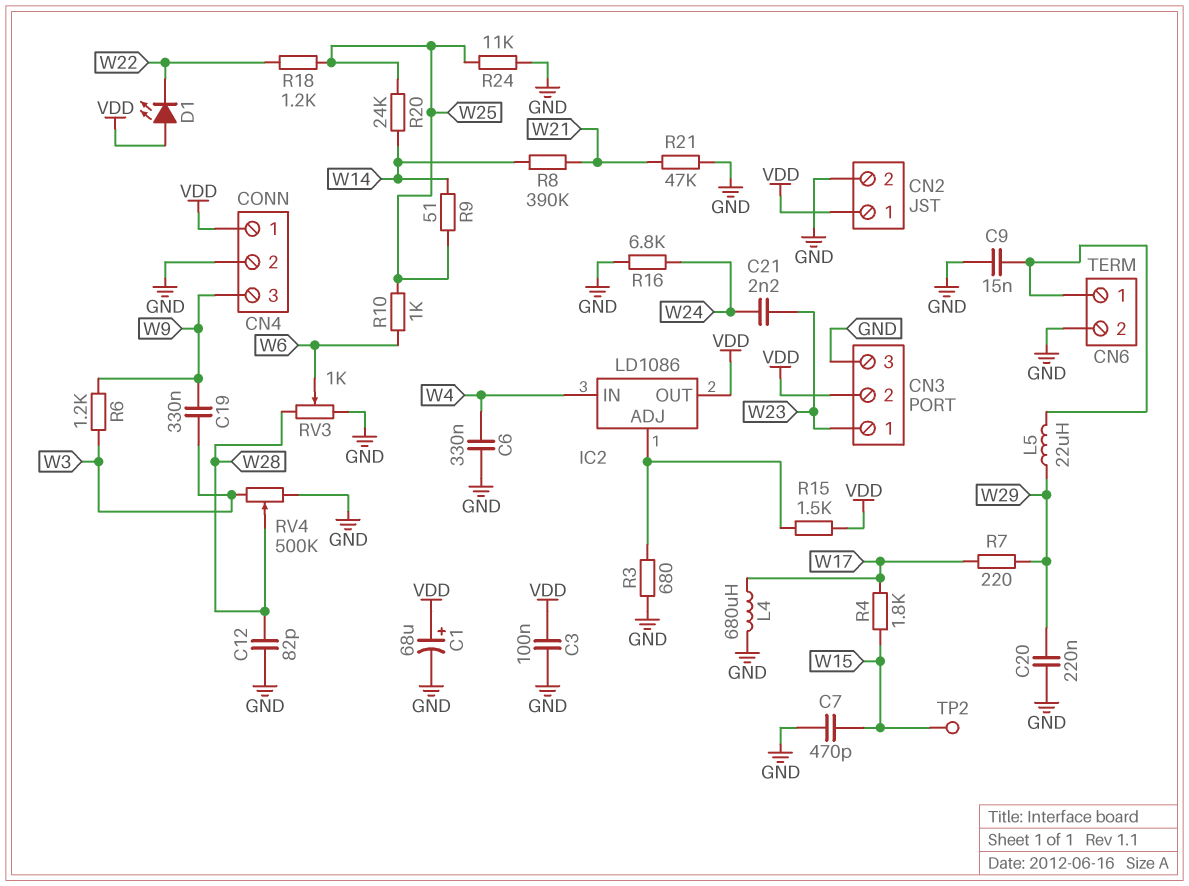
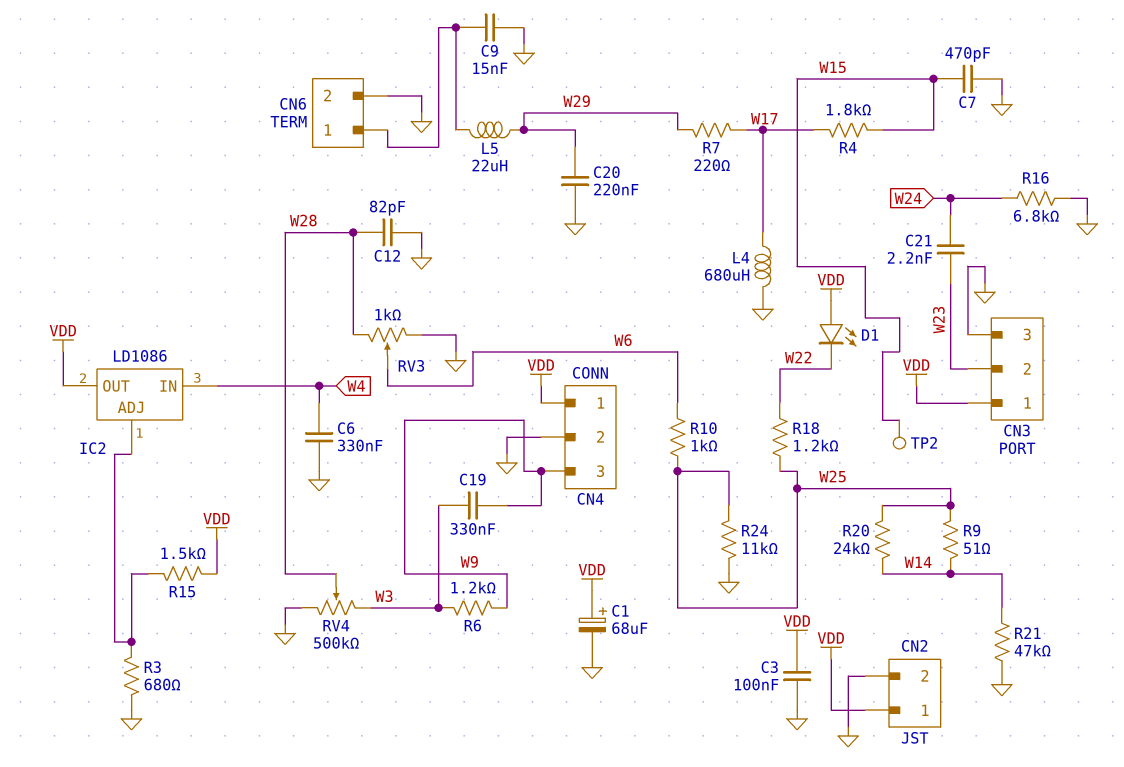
CN3 pin 1: W23 -> VDD
CN3 pin 2: VDD -> W23
R8: 390k (W14, W21) -> none
R21: 47k (GND, W21) -> 47k (GND, W14)

